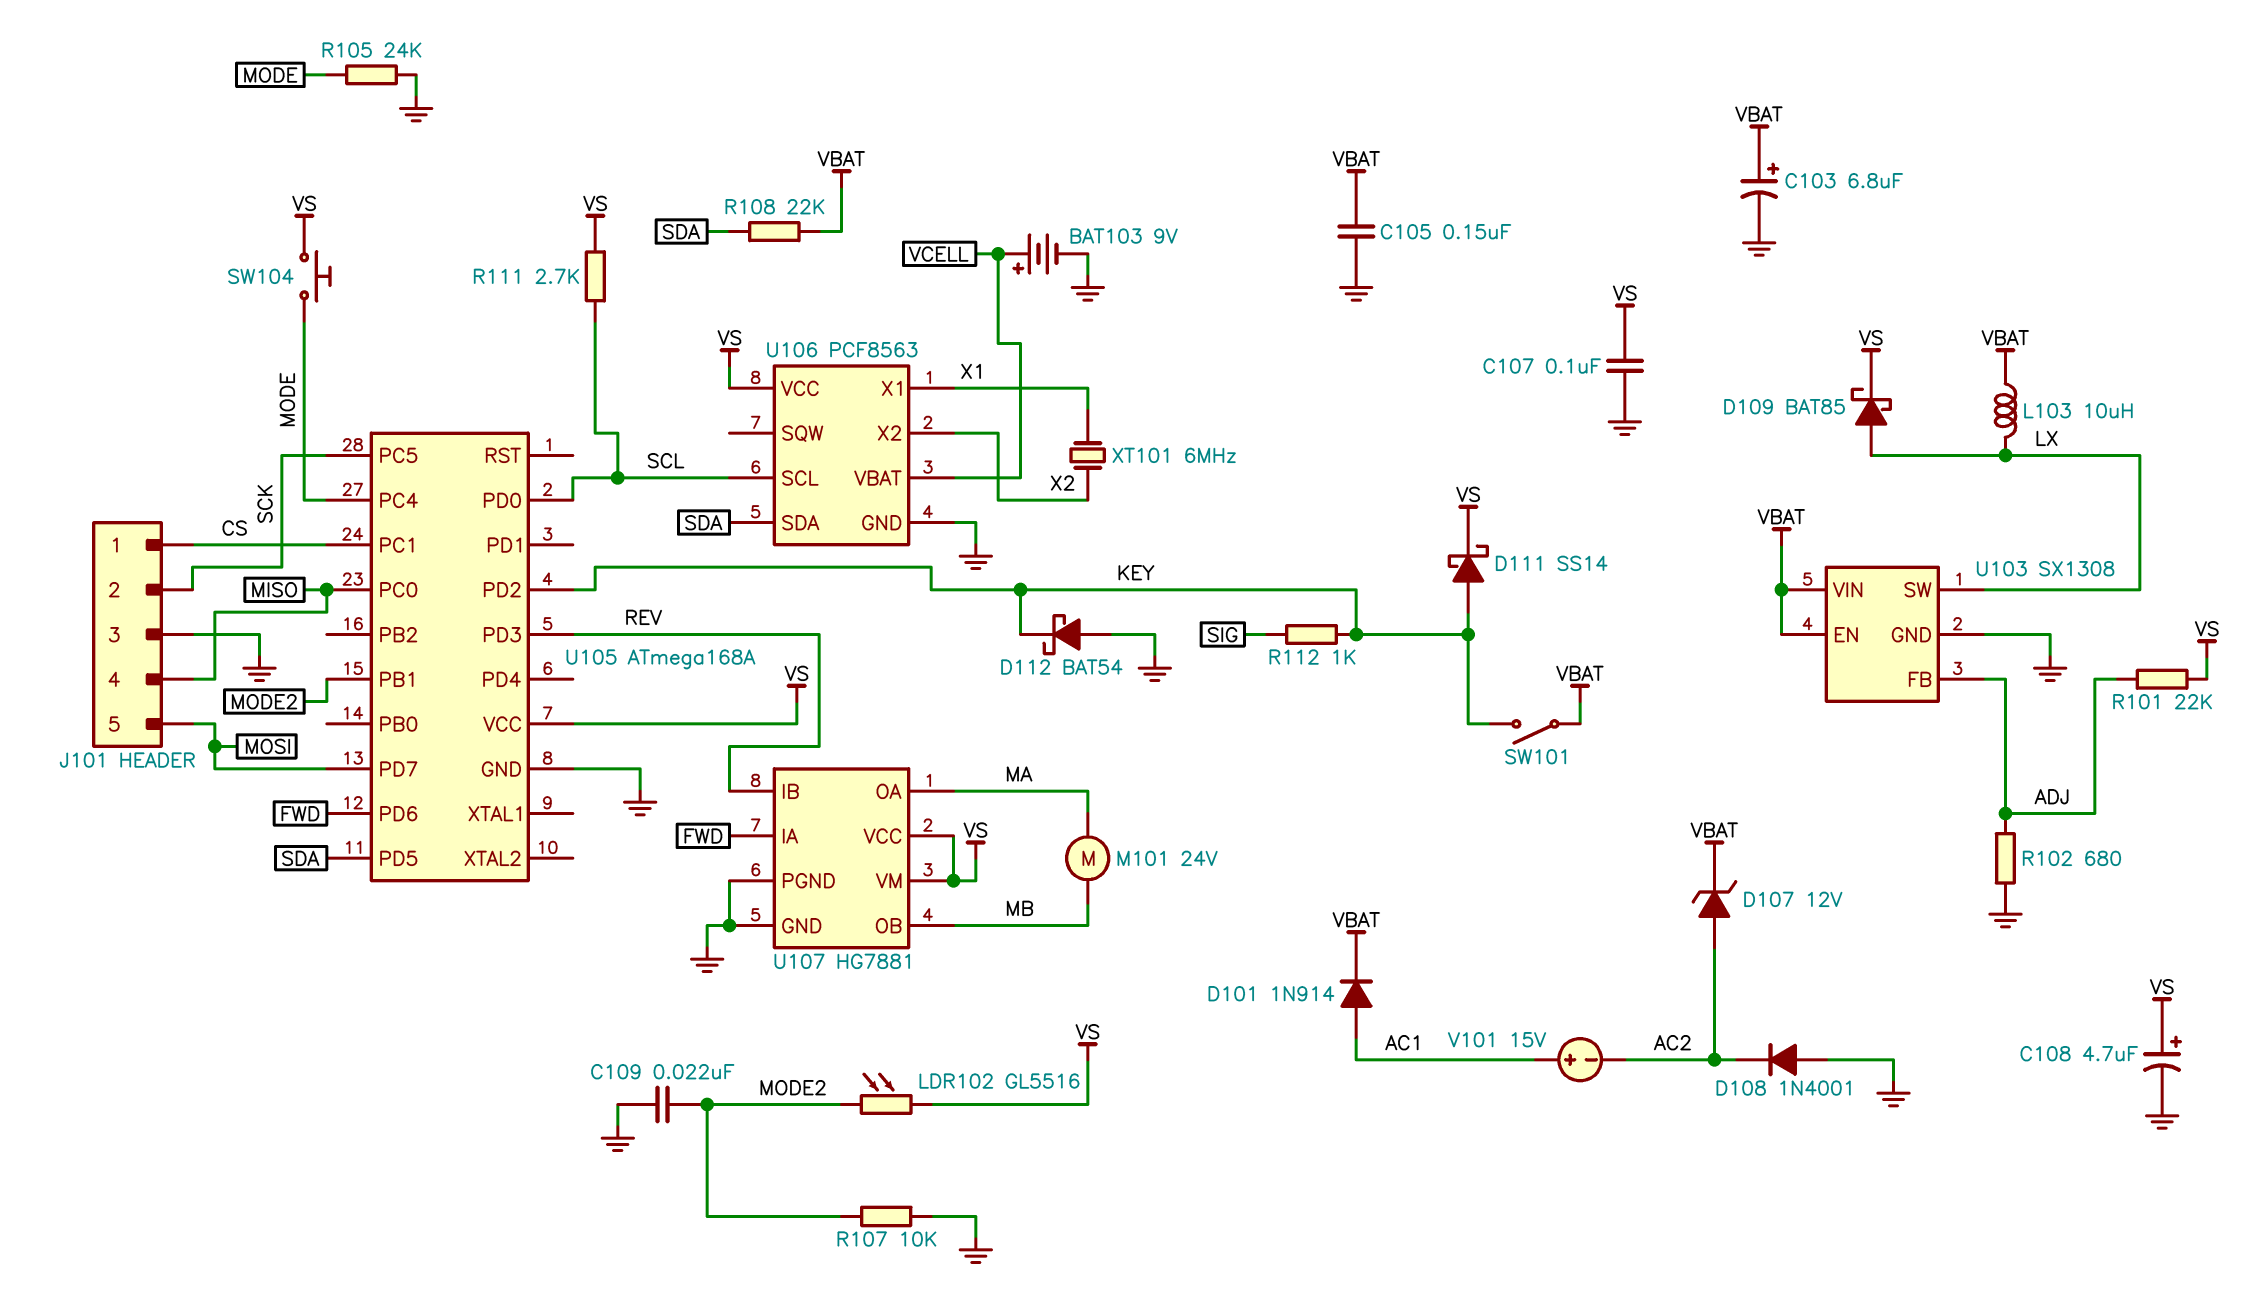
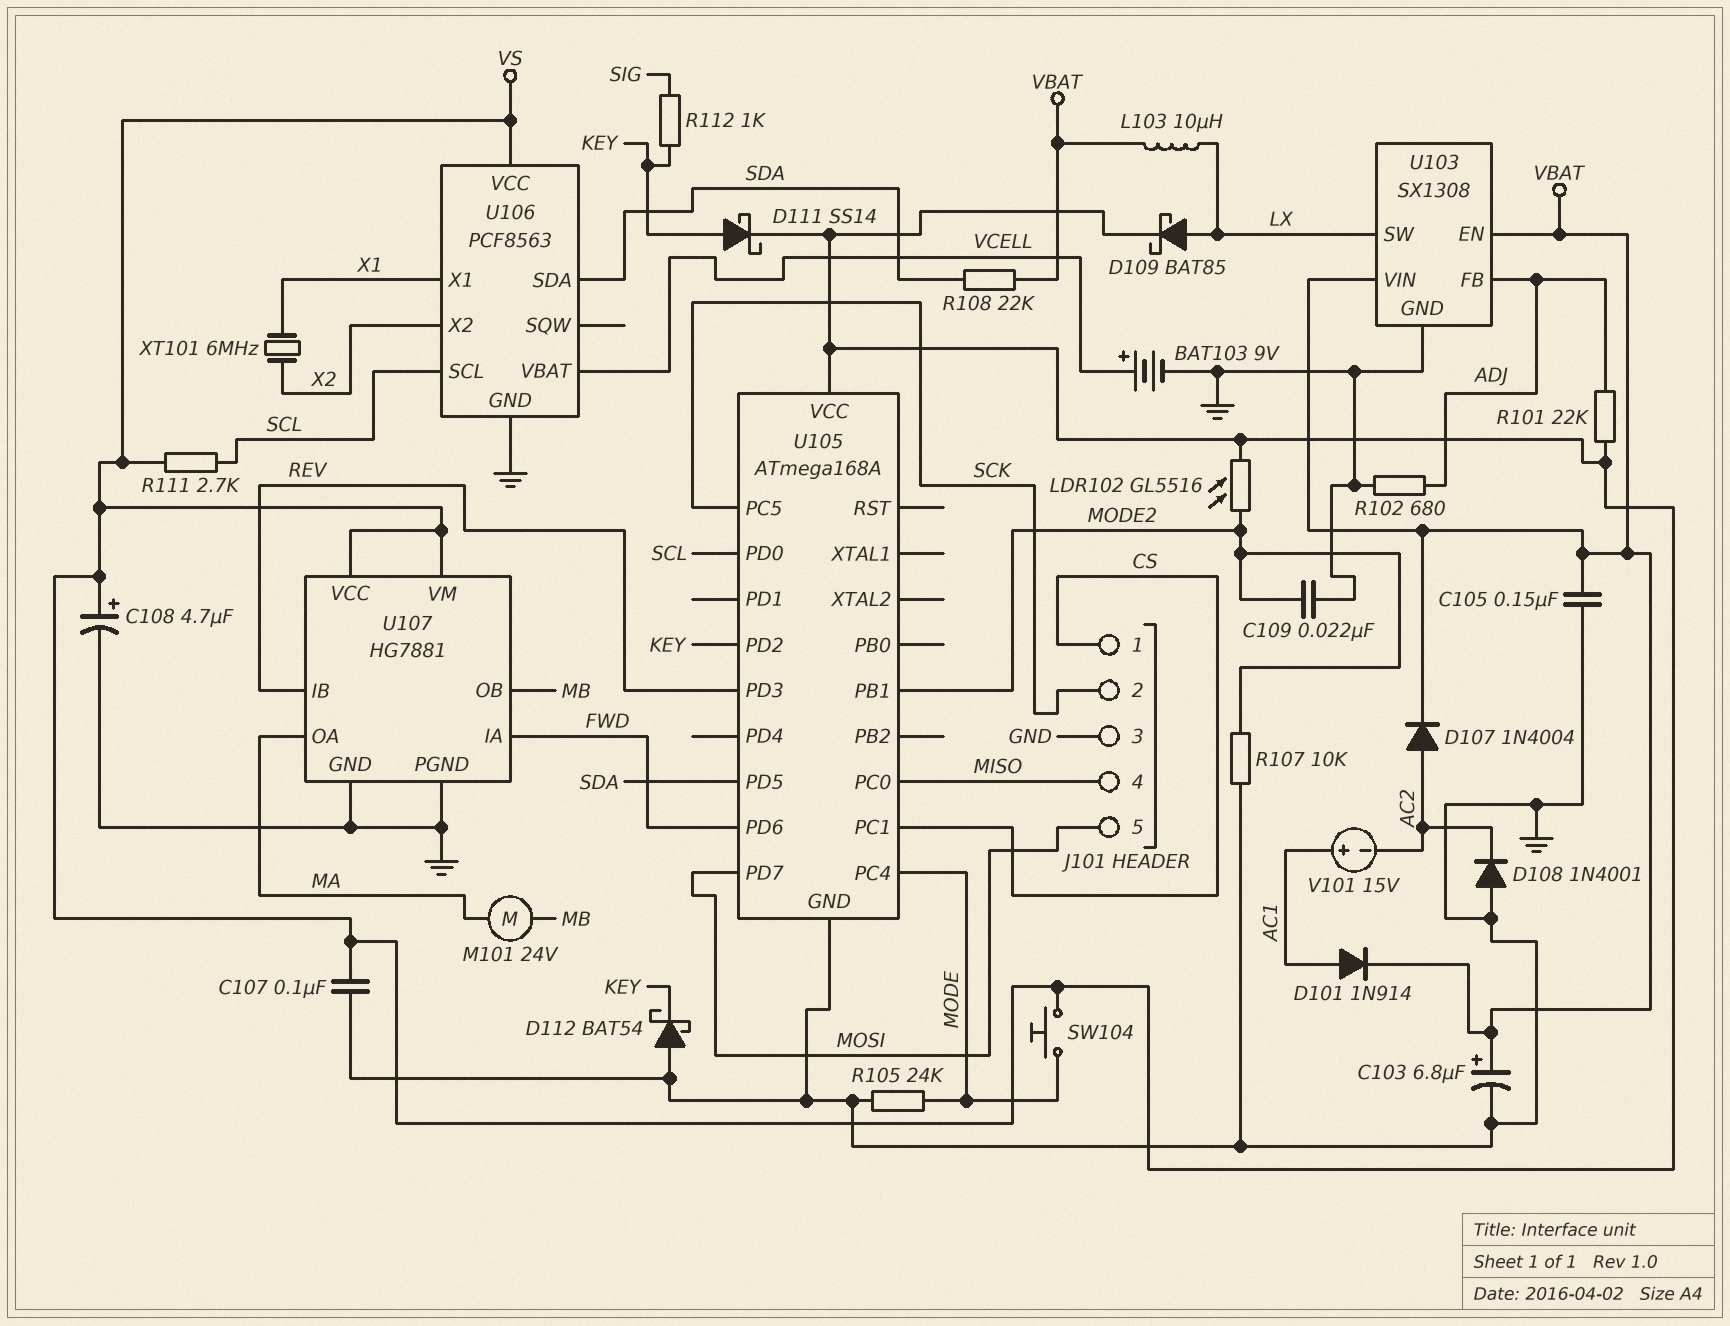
D107: zener 12V (A AC2, K VBAT) -> diode 1N4004 (A AC2, K VBAT)
SW101: switch (KEY, VBAT) -> none

